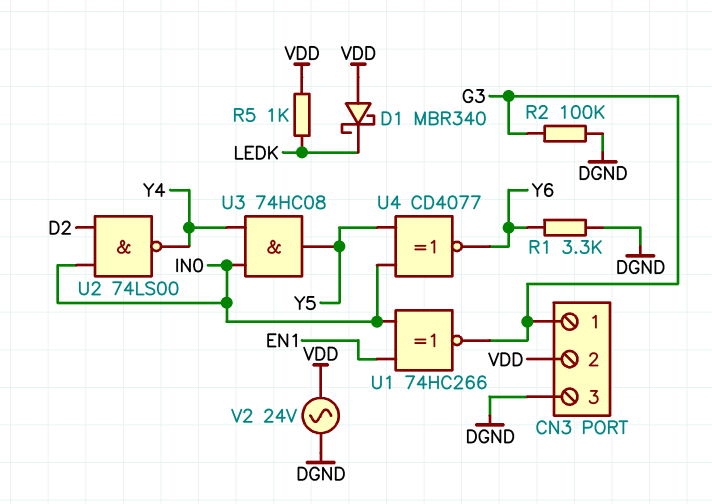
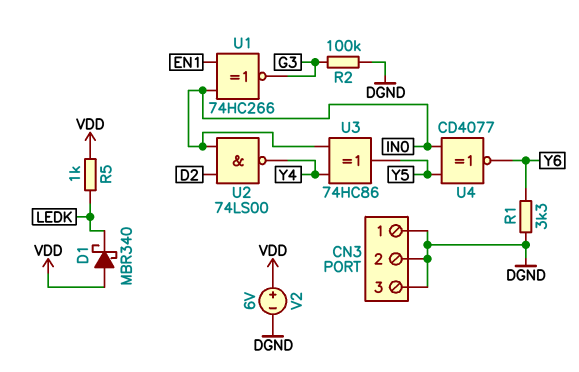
CN3 pin 1: G3 -> DGND
CN3 pin 2: VDD -> DGND
U3: AND 74HC08 (in IN0, in Y4, out Y5) -> XOR 74HC86 (in IN0, in Y4, out Y5)
V2: AC 24V (DGND, VDD) -> 6V (plus VDD, minus DGND)

